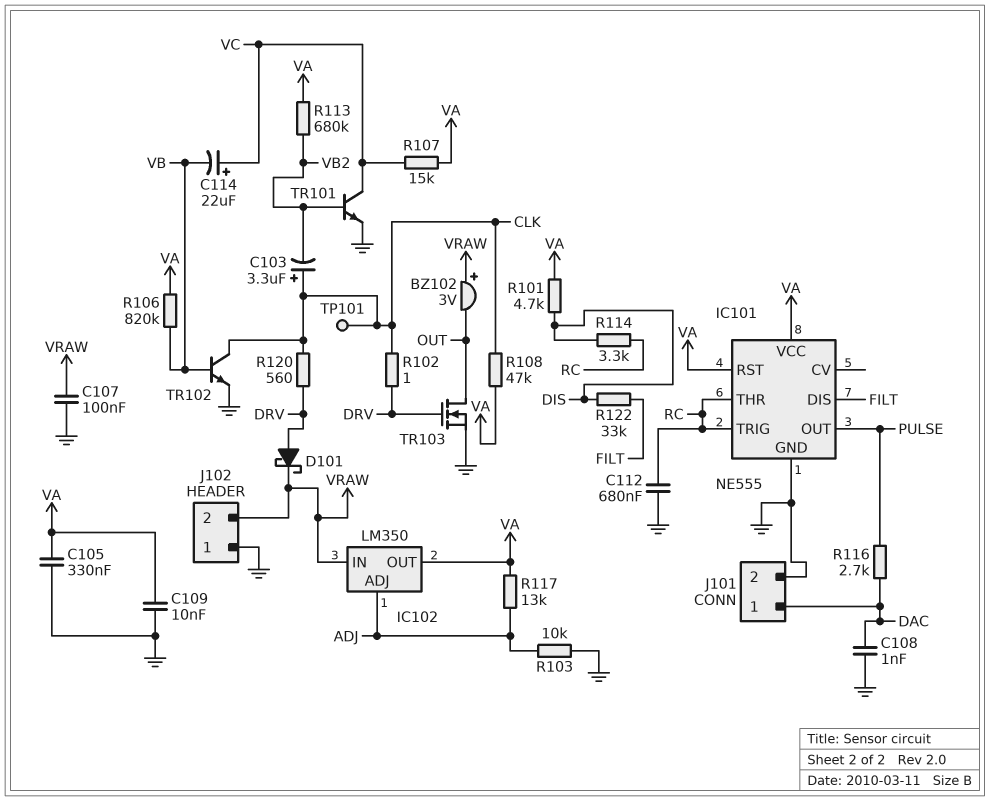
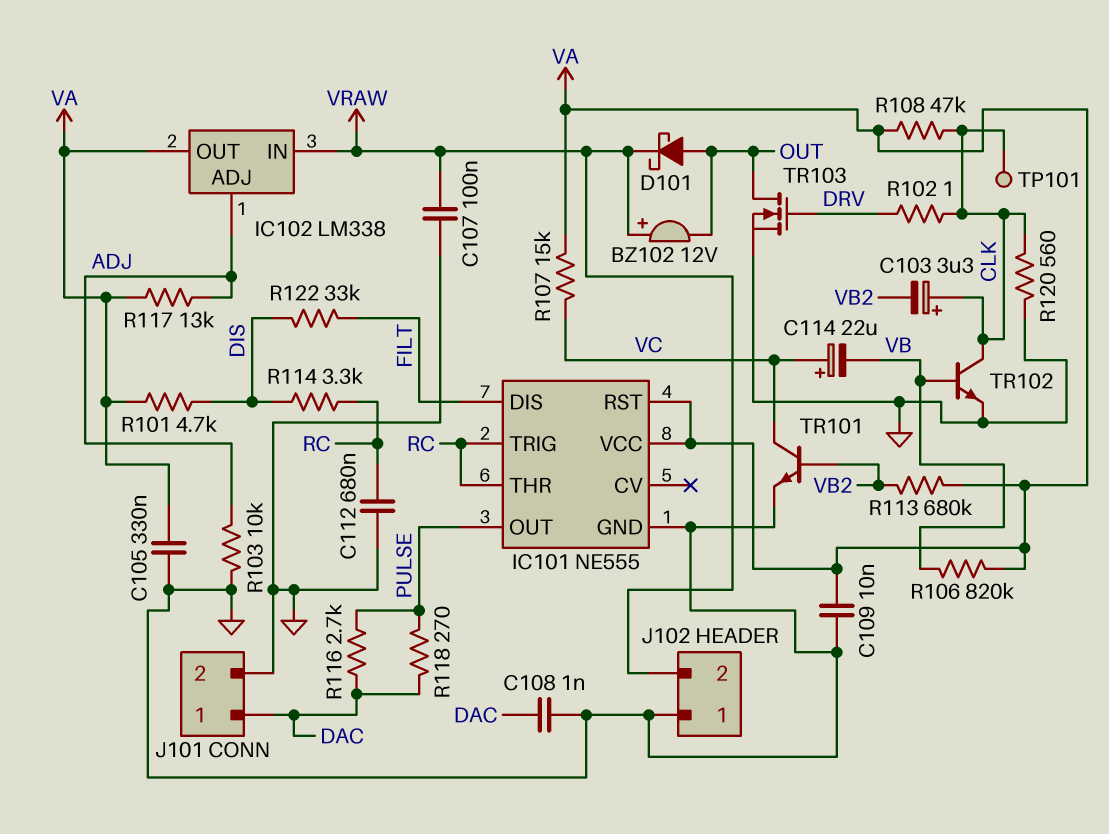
BZ102: buzzer 3V (plus VRAW, minus OUT) -> buzzer 12V (plus VRAW, minus OUT)
D101: schottky (A DRV, K VRAW) -> schottky (A OUT, K VRAW)
IC102: LM350 -> LM338
R118: none -> 270 (DAC, PULSE)
R120: 560 (CLK, DRV) -> 560 (CLK, GND)

